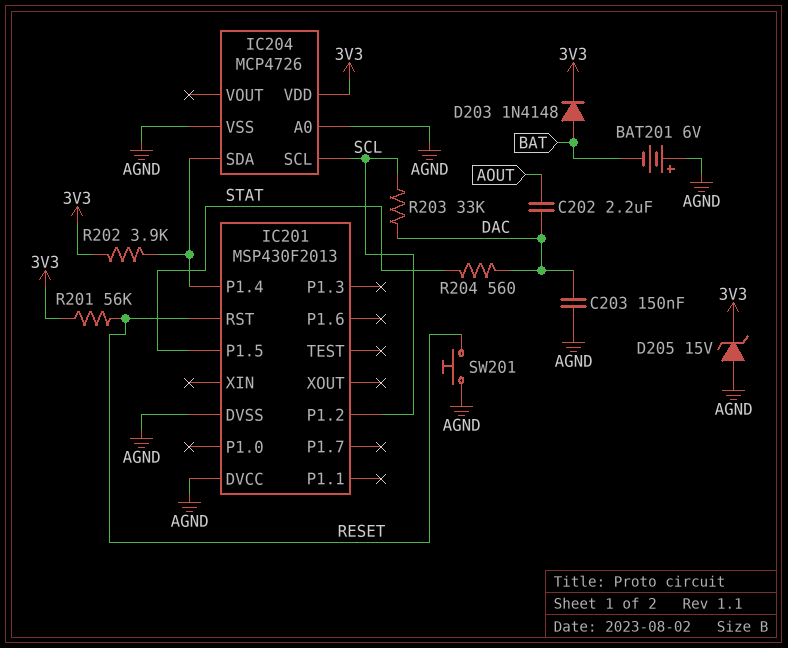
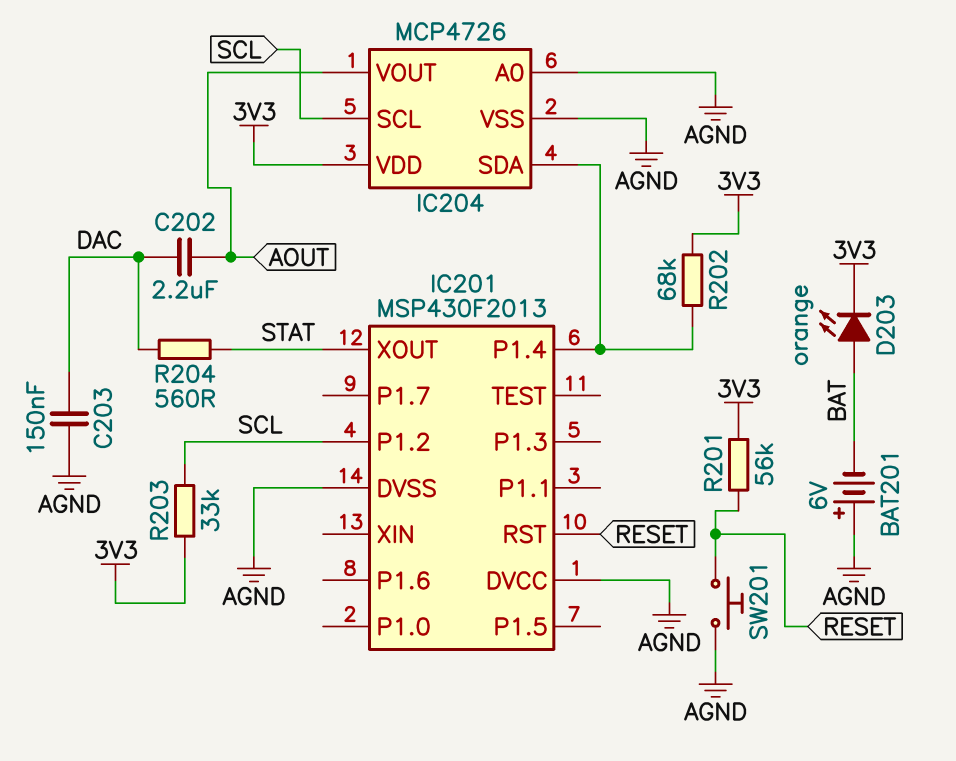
D203: diode 1N4148 (A BAT, K 3V3) -> LED orange (A BAT, K 3V3)
D205: zener 15V (A AGND, K 3V3) -> none
IC201 pin P1.5: STAT -> none
IC201 pin XOUT: none -> STAT
IC204 pin VOUT: none -> AOUT
R202: 3.9k (3V3, IC201/P1.4) -> 68k (3V3, IC201/P1.4)
R203: 33k (DAC, SCL) -> 33k (3V3, SCL)

